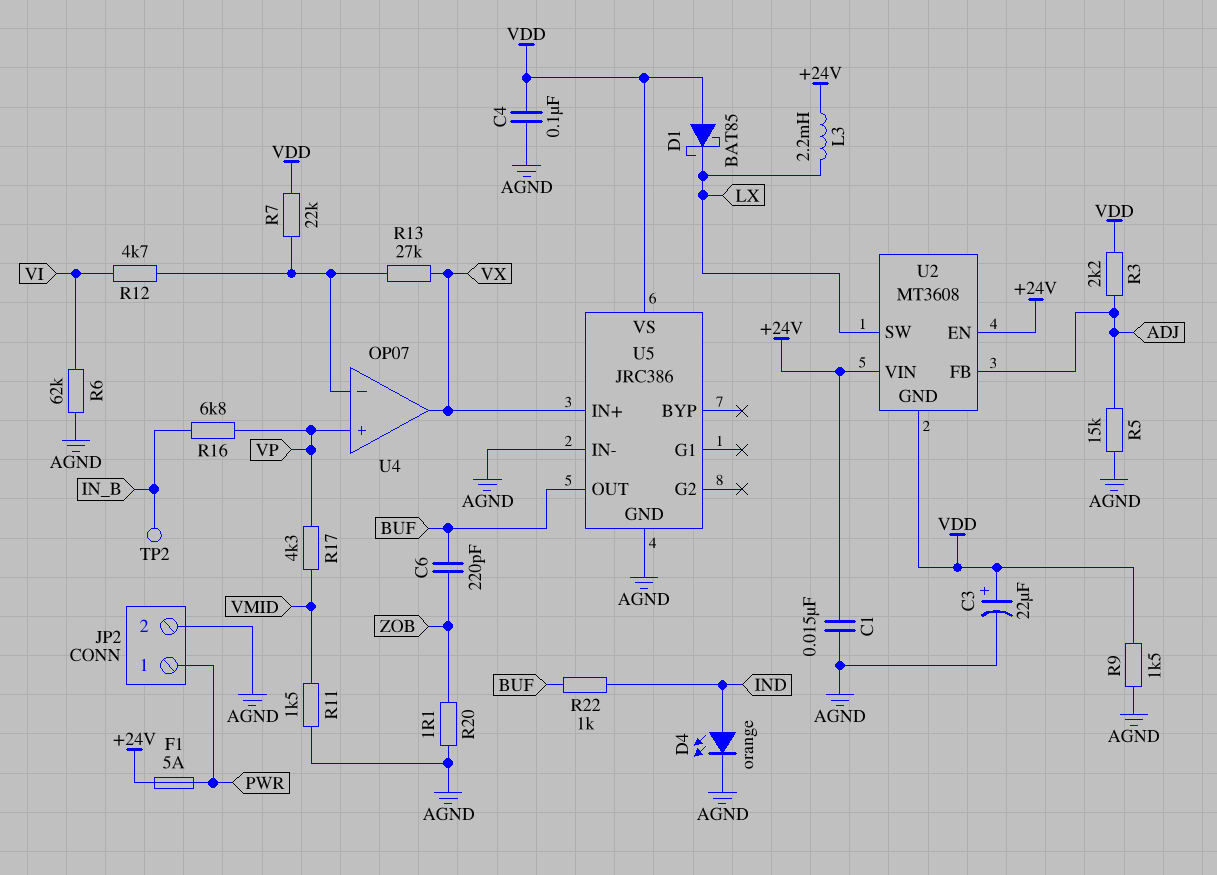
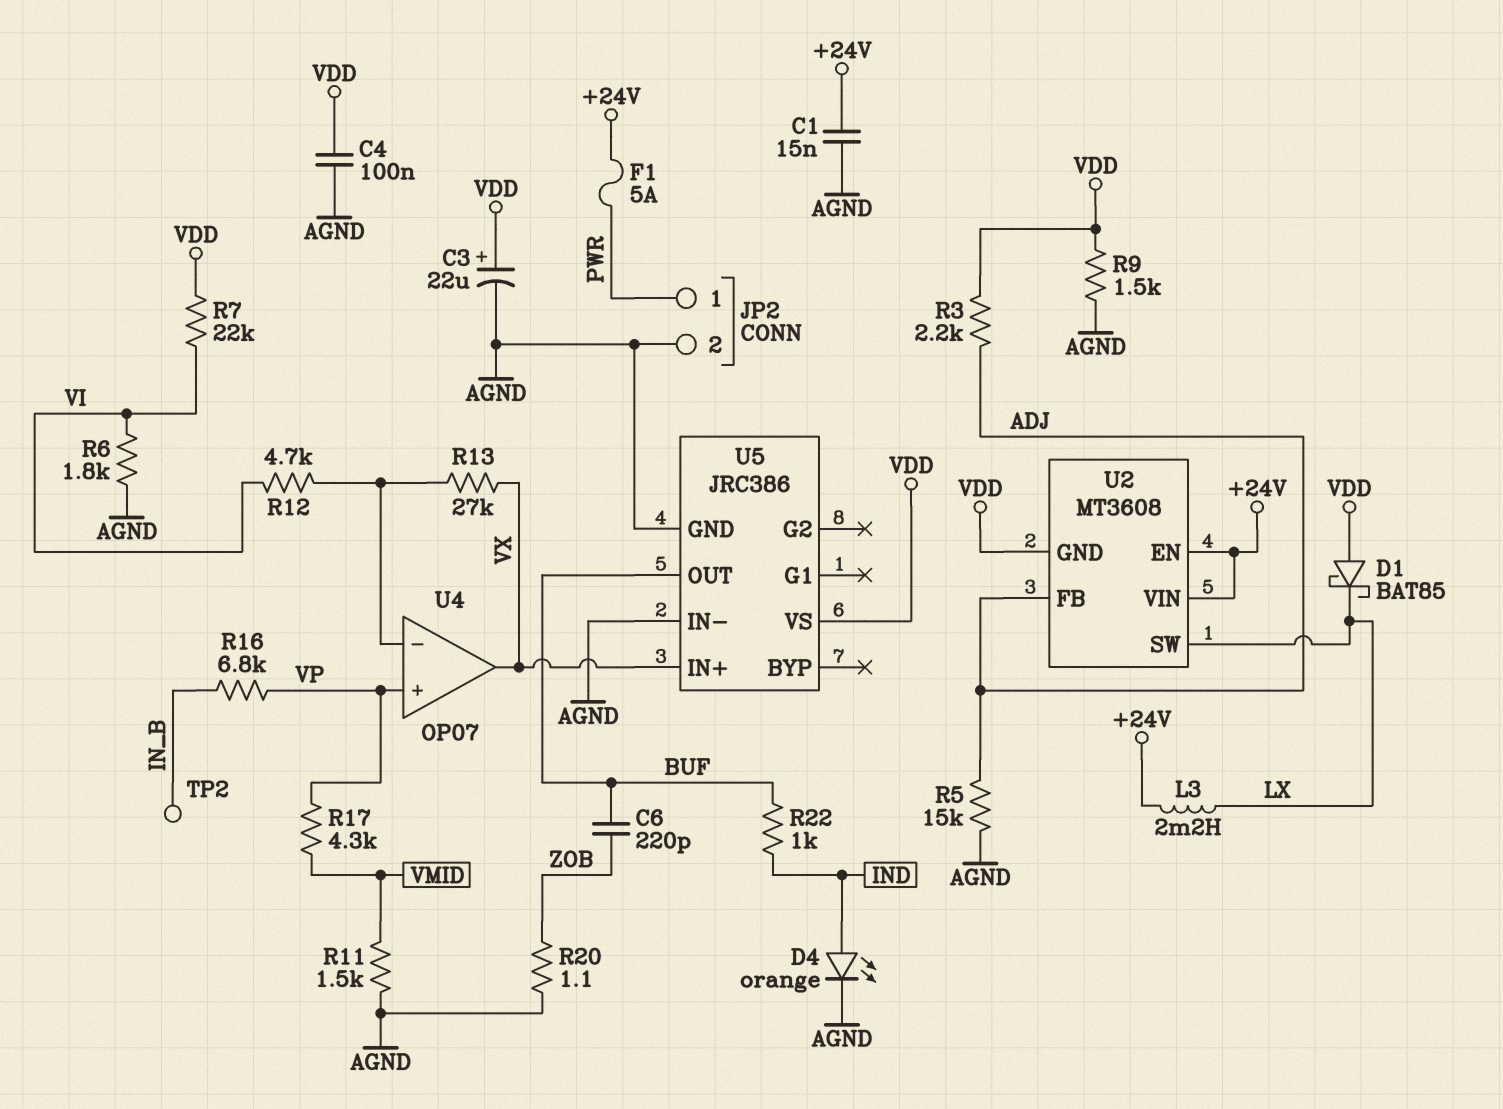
R6: 62k (AGND, VI) -> 1.8k (AGND, VI)
R7: 22k (U4/in-, VDD) -> 22k (VDD, VI)

